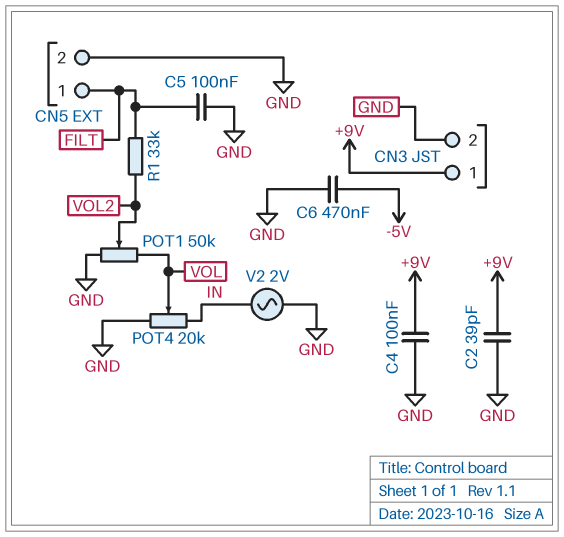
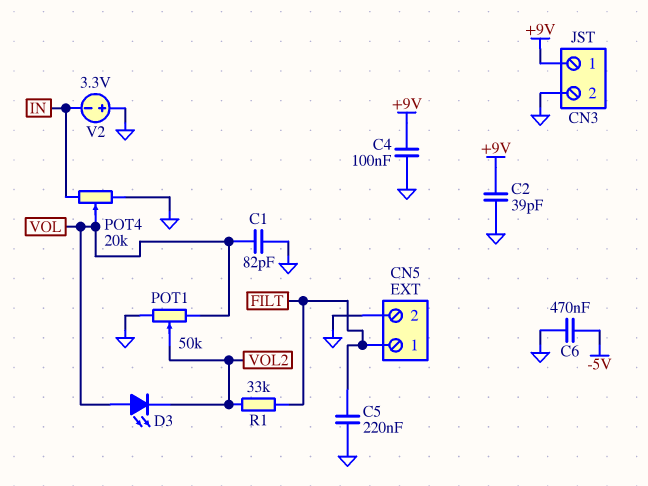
C1: none -> 82pF (GND, VOL)
C5: 100nF (FILT, GND) -> 220nF (FILT, GND)
D3: none -> LED (A VOL, K VOL2)
V2: AC 2V (GND, IN) -> 3.3V (plus GND, minus IN)

